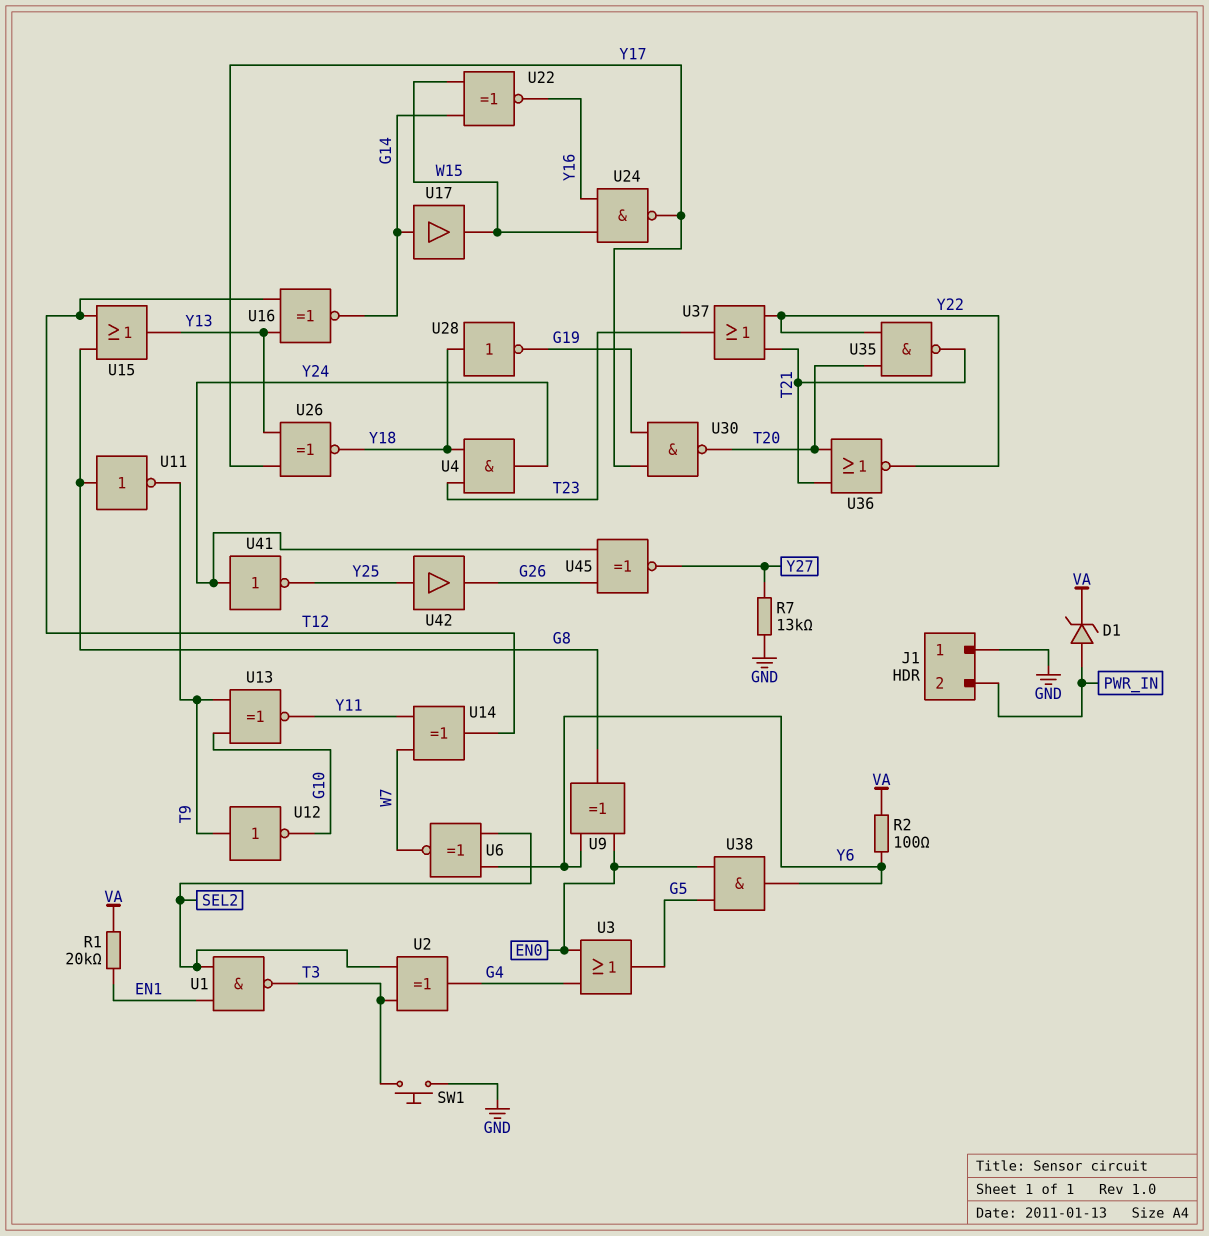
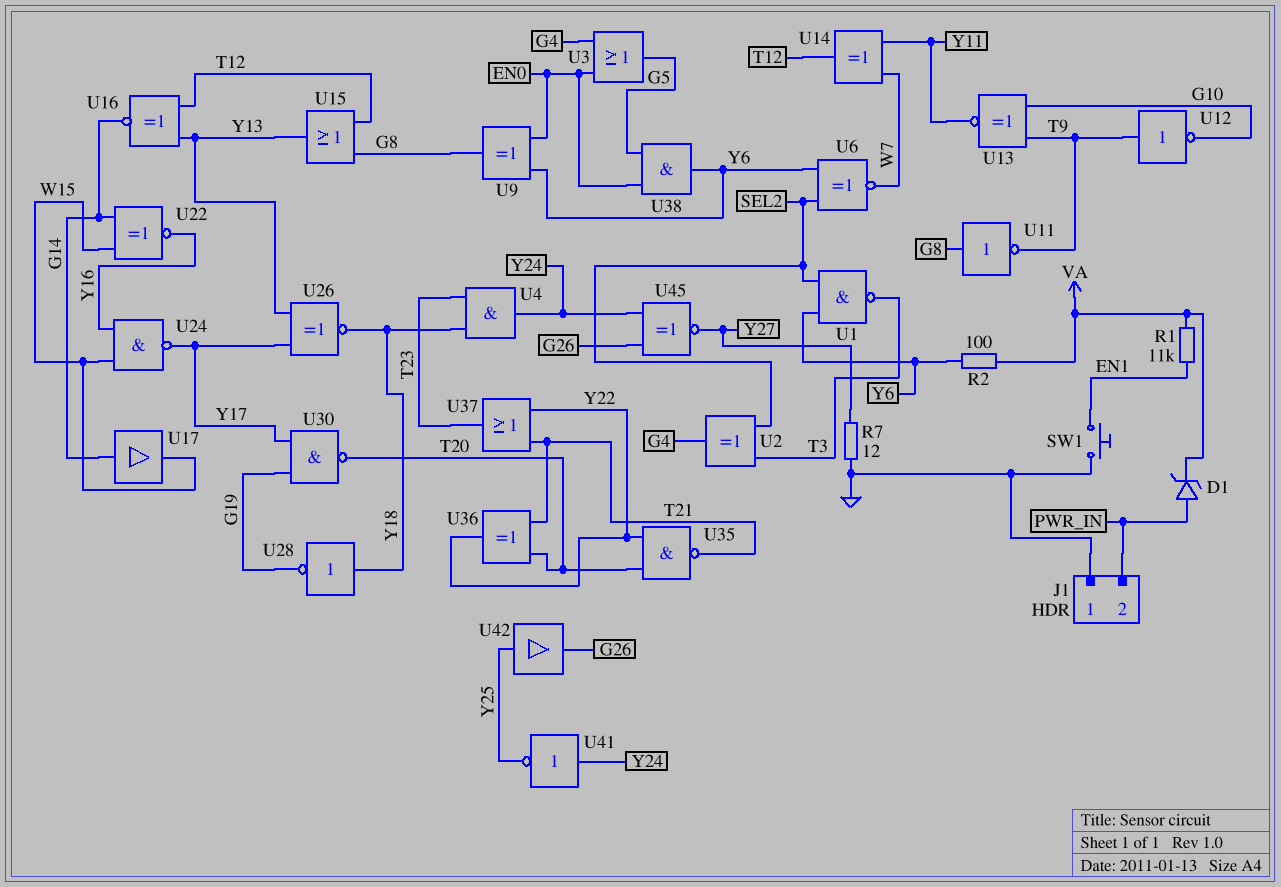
R1: 20k (EN1, VA) -> 11k (EN1, VA)
R7: 13k (GND, Y27) -> 12 (GND, Y27)
SW1: button (GND, T3) -> button (EN1, GND)
U1: NAND (in EN1, in SEL2, out T3) -> NAND (in SEL2, in Y6, out T3)
U36: NOR (in T20, in T21, out Y22) -> XOR (in T20, in T21, out Y22)

